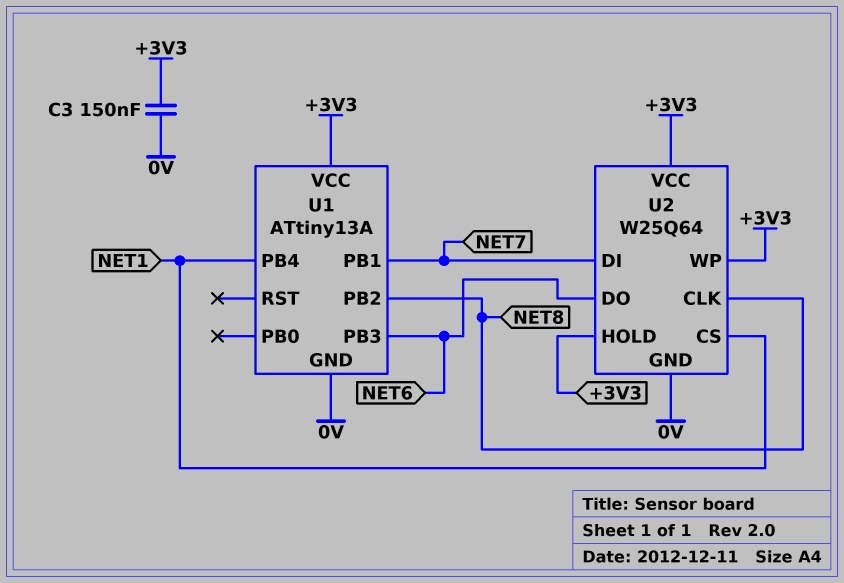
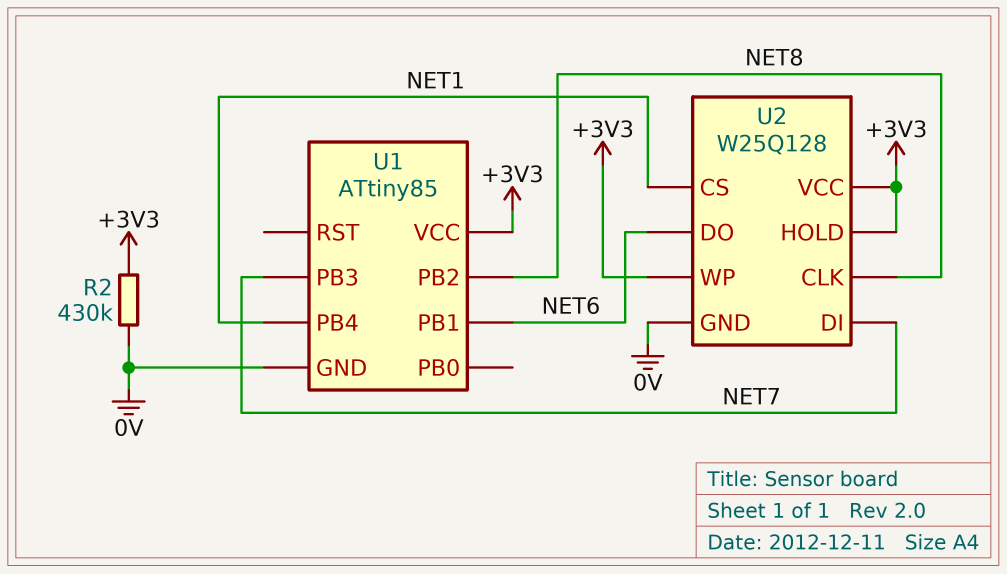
C3: 150nF (+3V3, 0V) -> none
R2: none -> 430k (+3V3, 0V)
U1: ATtiny13A -> ATtiny85
U1 pin PB1: NET7 -> NET6
U1 pin PB3: NET6 -> NET7
U2: W25Q64 -> W25Q128

